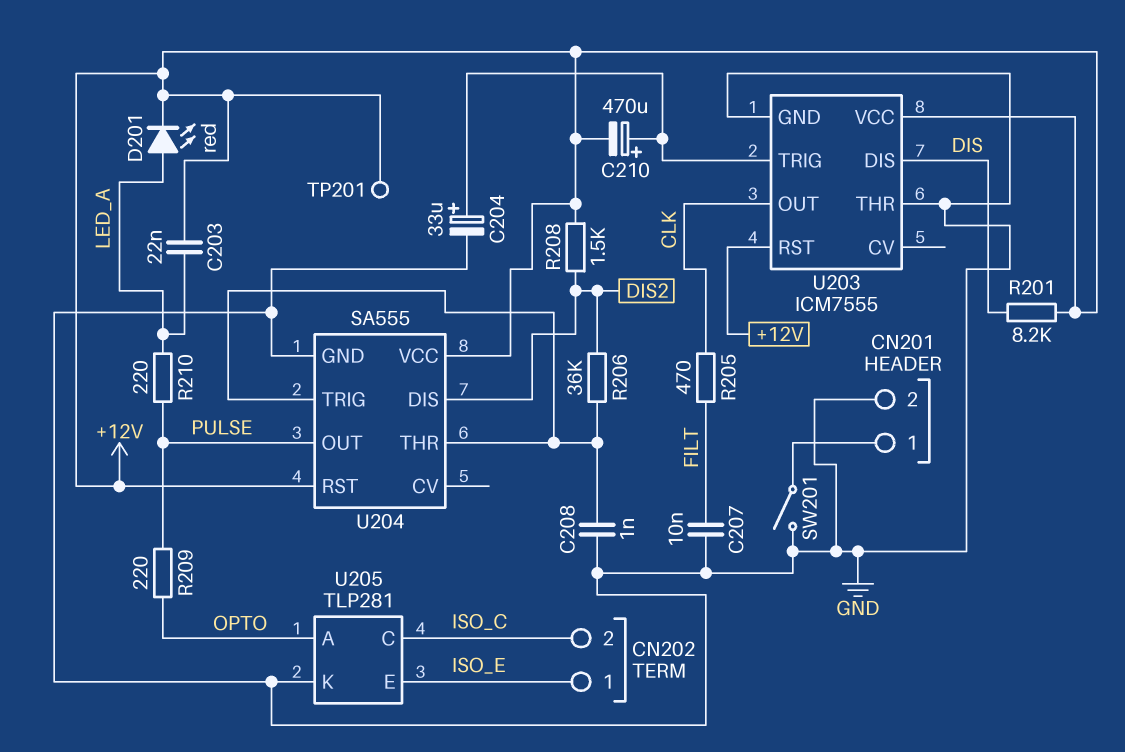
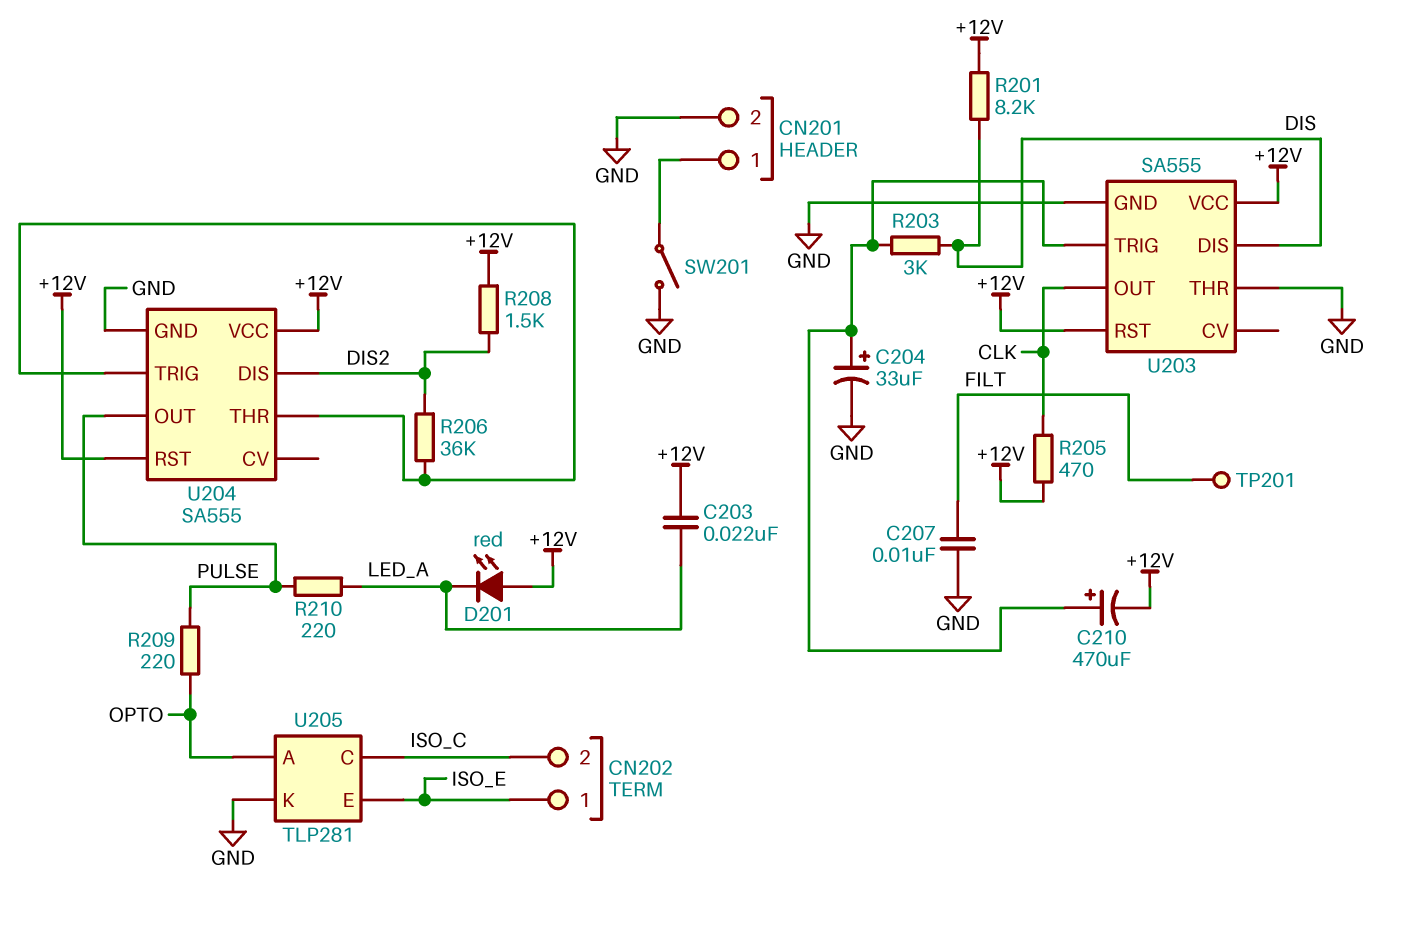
C208: 1nF (GND, U204/THR) -> none
D201: LED red (A LED_A, K +12V) -> LED red (A +12V, K LED_A)
R203: none -> 3k (DIS, U203/TRIG)
R205: 470 (CLK, FILT) -> 470 (+12V, CLK)
TP201: test point (+12V) -> test point (FILT)
U203: ICM7555 -> SA555

